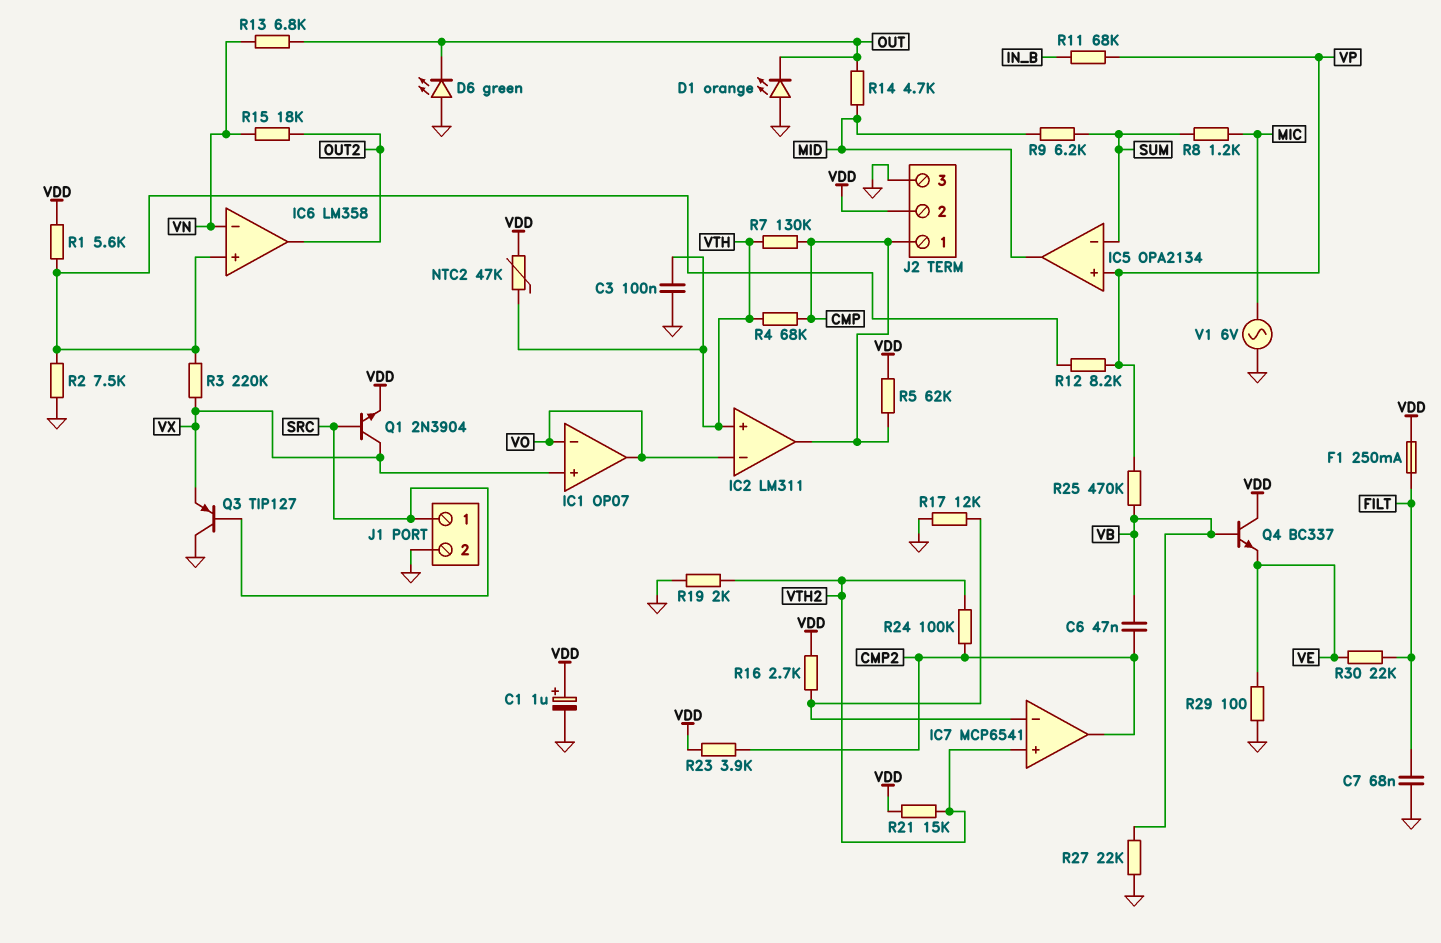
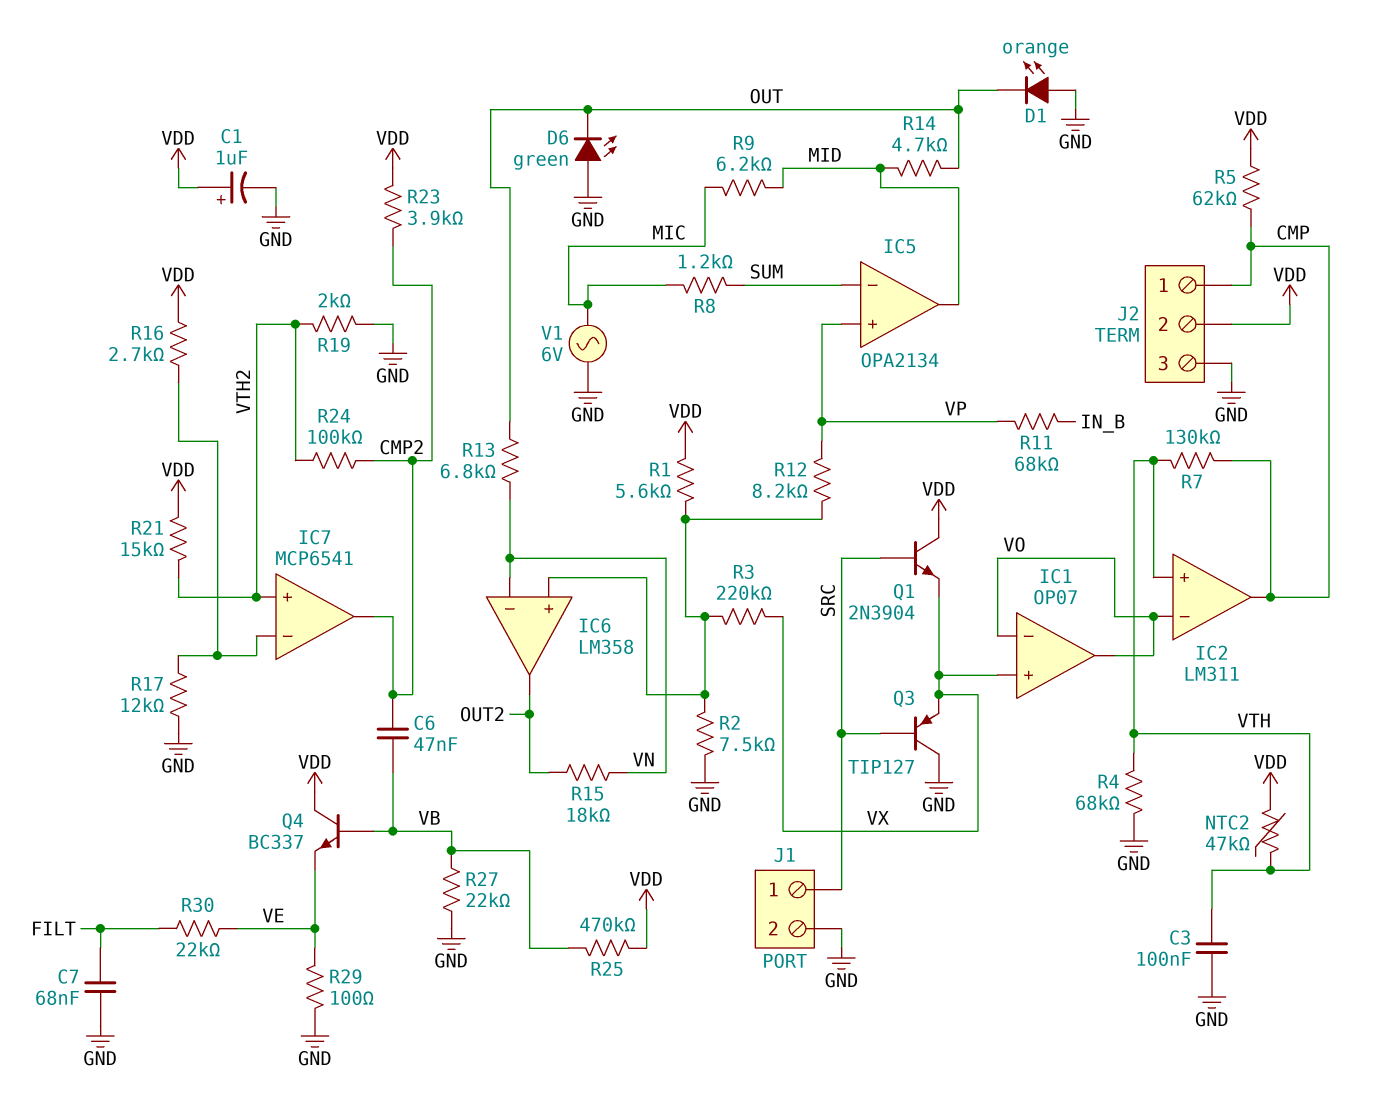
F1: 250mA (FILT, VDD) -> none
Q1: NPN 2N3904 (B SRC, C VX, E VDD) -> NPN 2N3904 (B SRC, C VDD, E VX)
R4: 68k (CMP, VTH) -> 68k (GND, VTH)
R9: 6.2k (MID, SUM) -> 6.2k (MIC, MID)
R25: 470k (VB, VP) -> 470k (VB, VDD)

